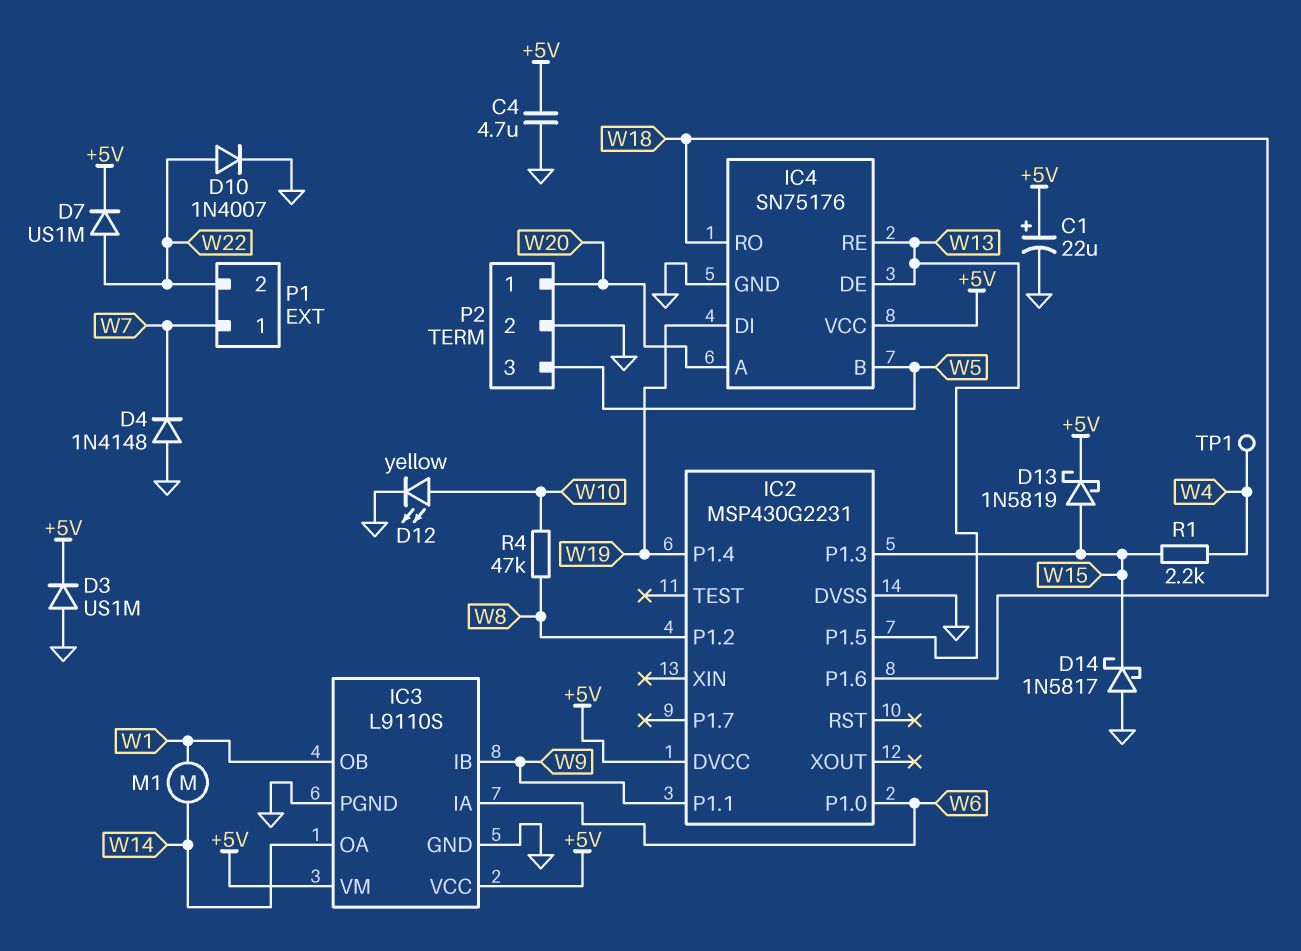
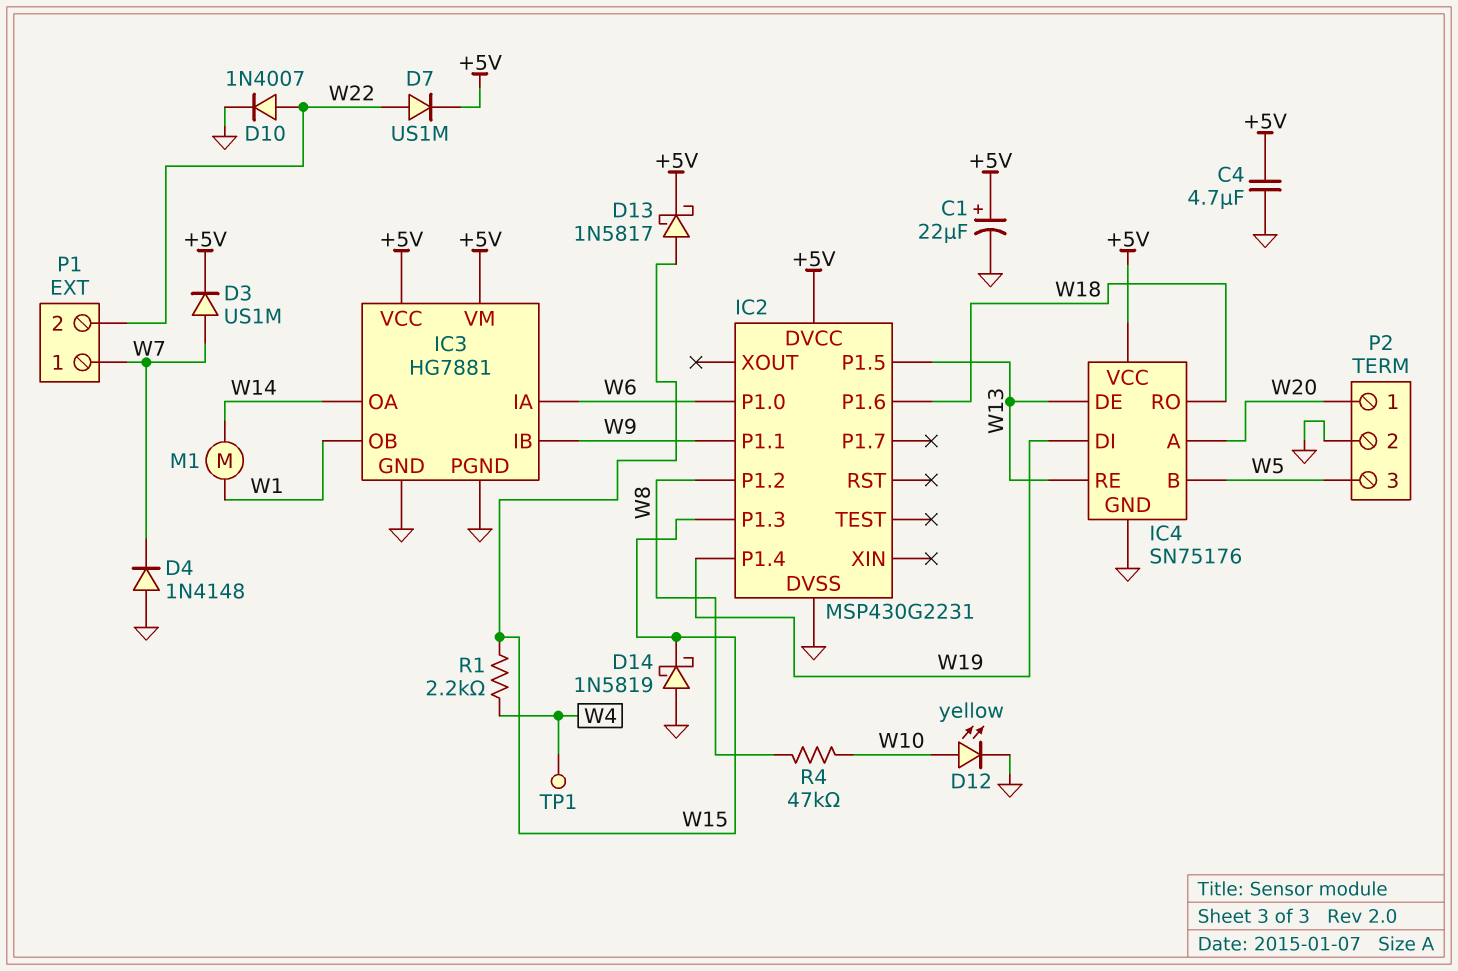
D3: diode US1M (A GND, K +5V) -> diode US1M (A W7, K +5V)
D13: schottky 1N5819 (A W15, K +5V) -> schottky 1N5817 (A W15, K +5V)
D14: schottky 1N5817 (A GND, K W15) -> schottky 1N5819 (A GND, K W15)
IC3: L9110S -> HG7881

